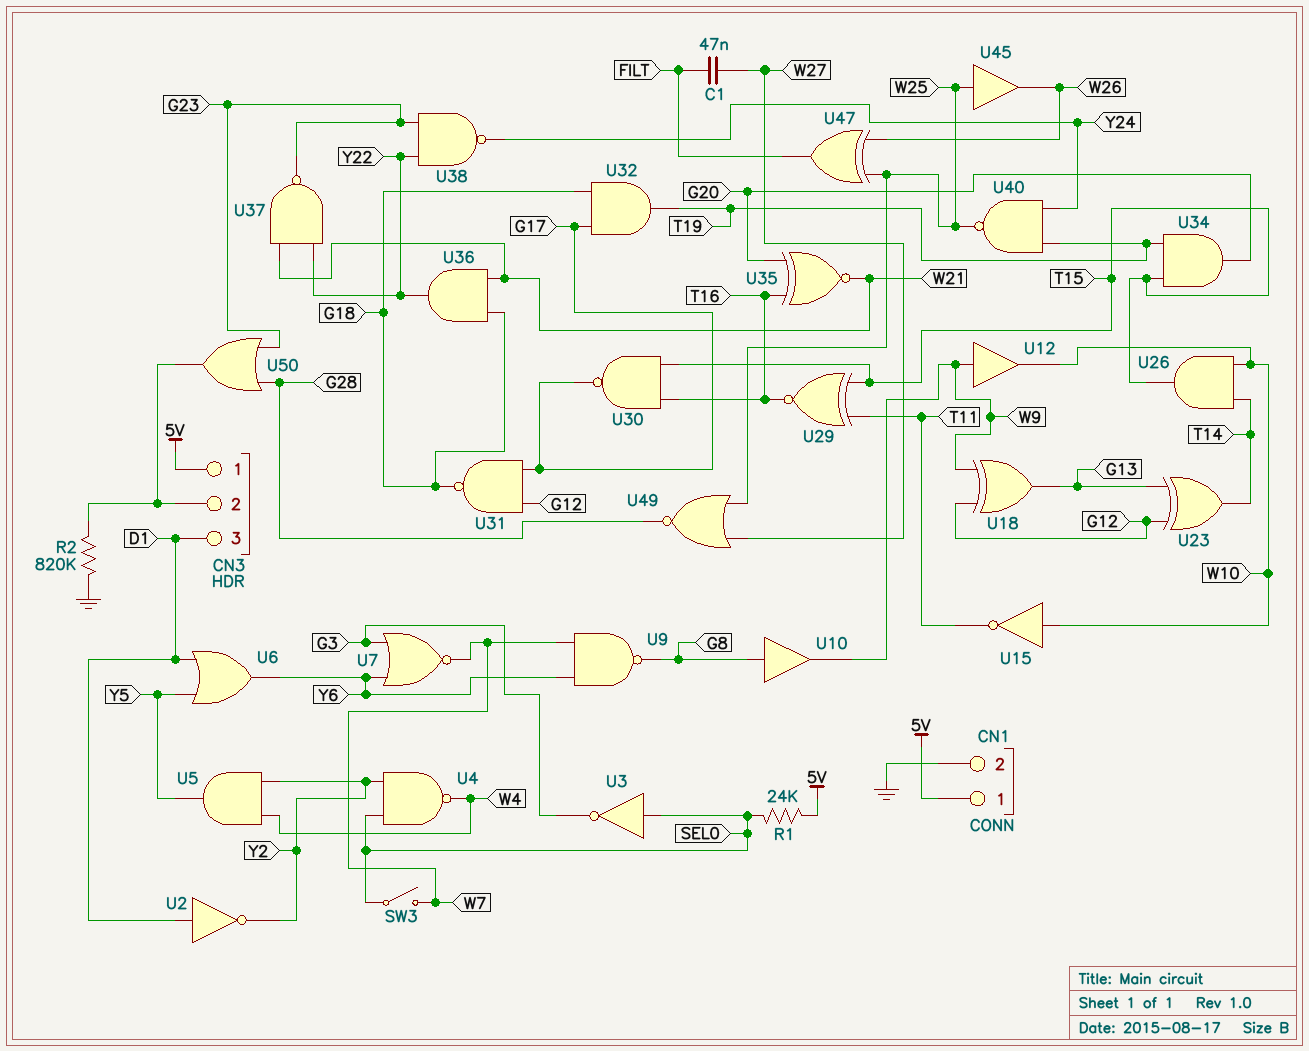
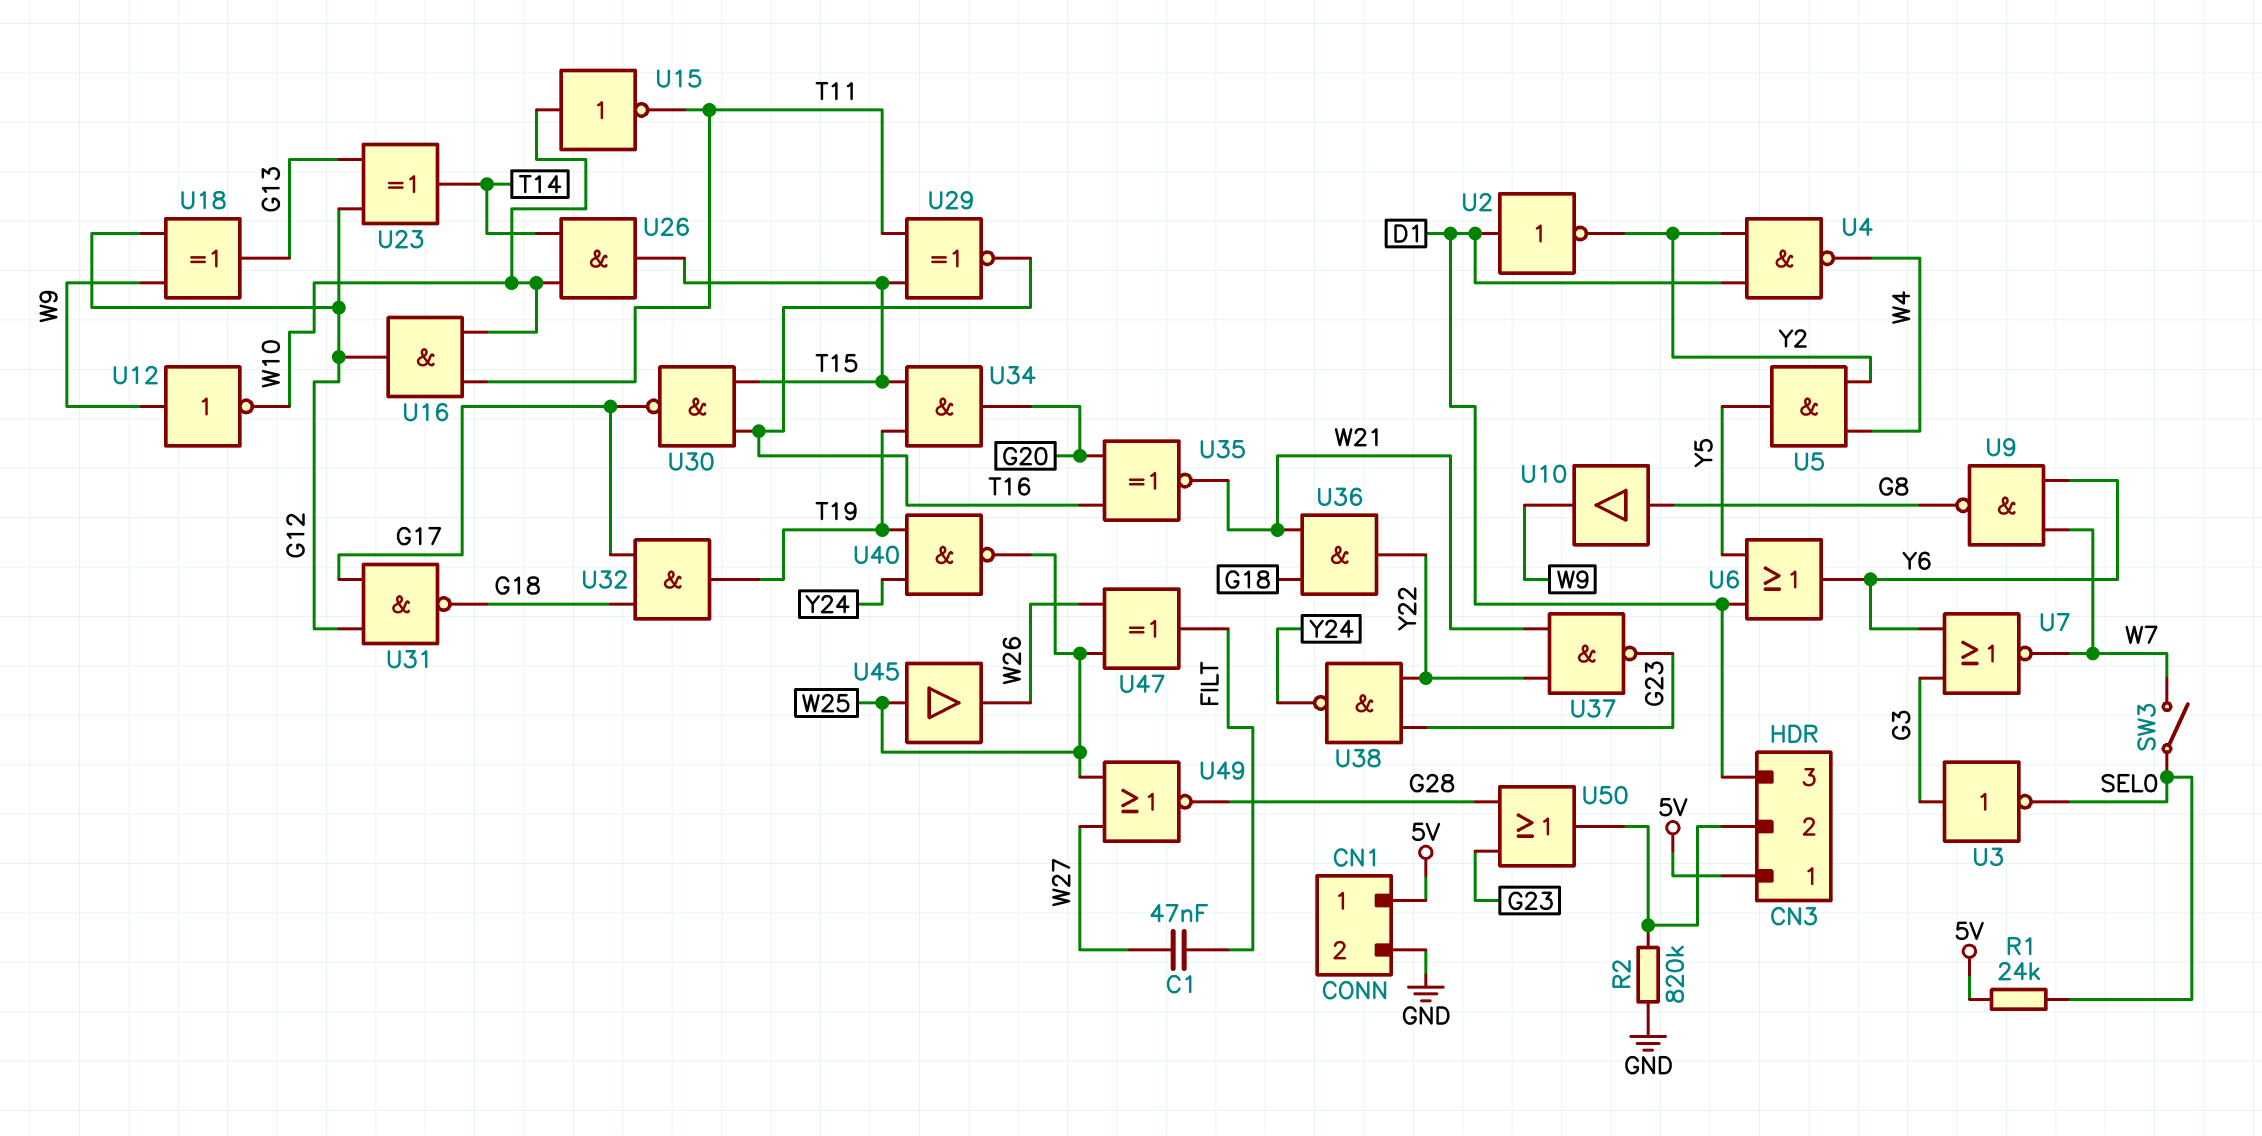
U3: NOT (in SEL0, out G3) -> NOT (in G3, out SEL0)
U4: NAND (in SEL0, in Y2, out W4) -> NAND (in D1, in Y2, out W4)
U12: buffer (in W9, out W10) -> NOT (in W9, out W10)
U16: none -> AND (in T11, in W10, out G12)

